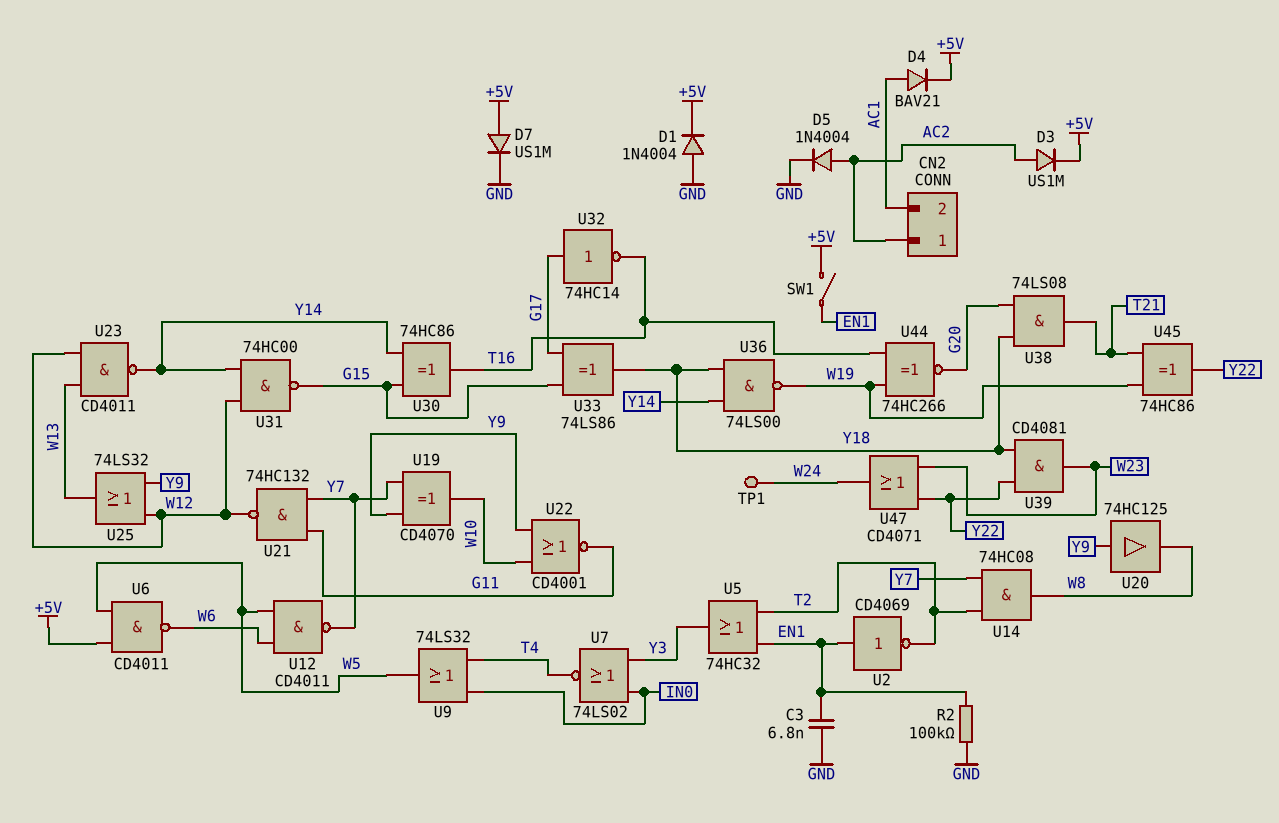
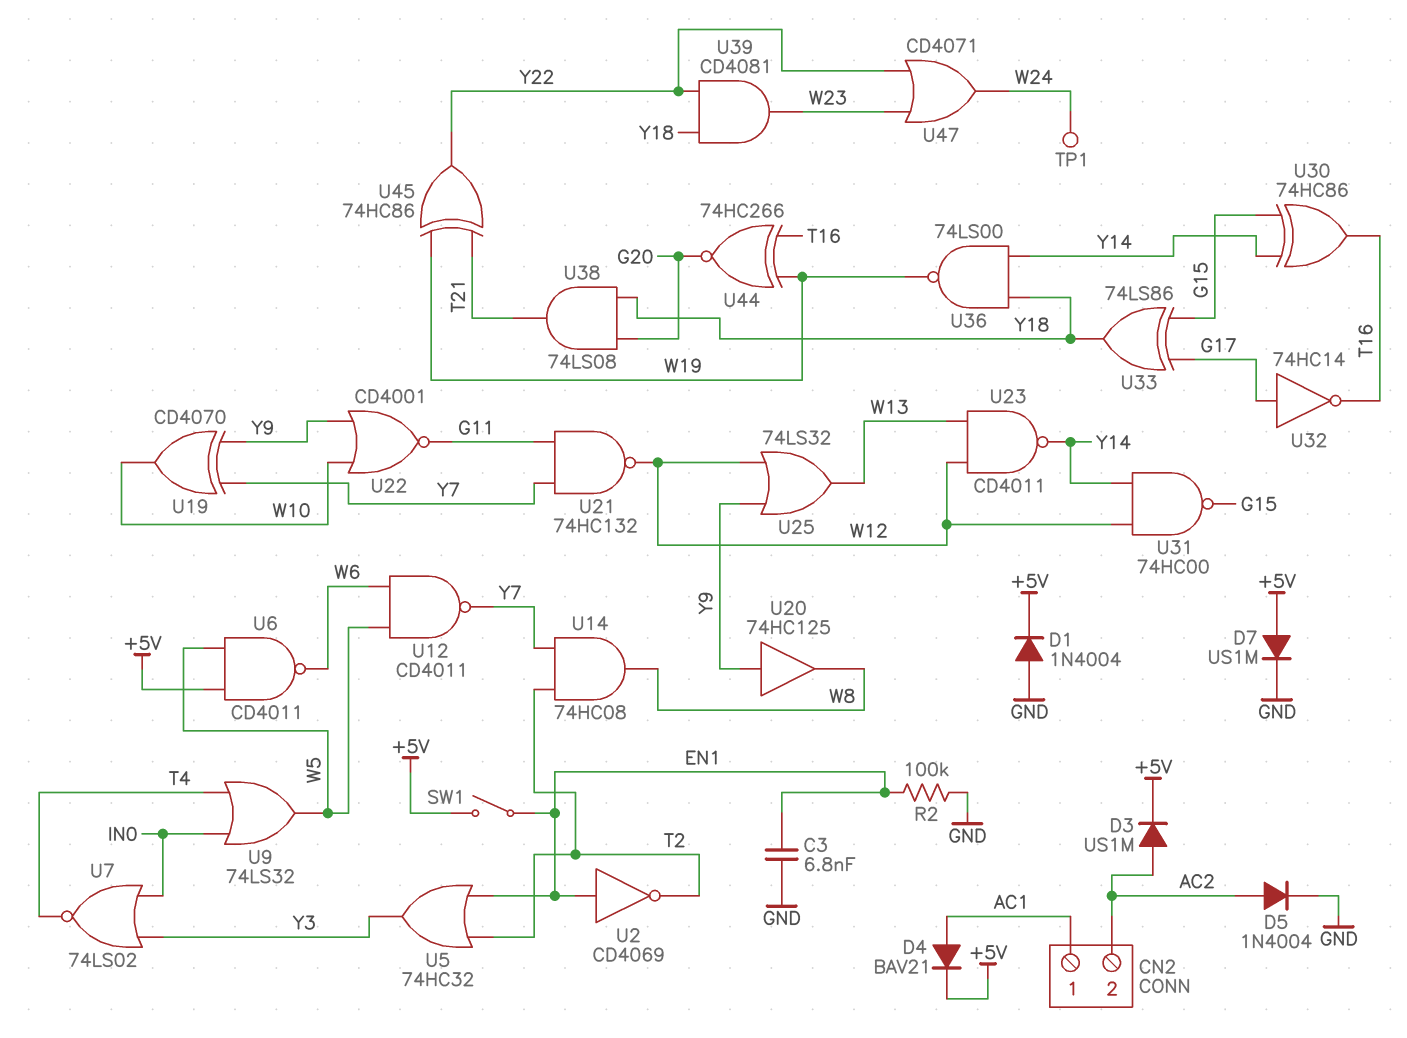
CN2 pin 1: AC2 -> AC1
CN2 pin 2: AC1 -> AC2

